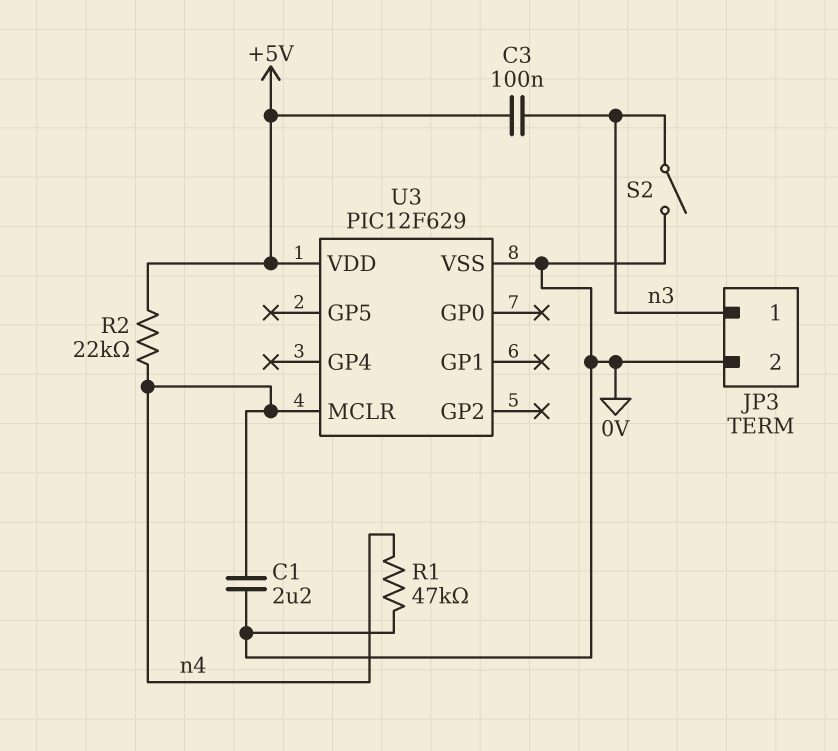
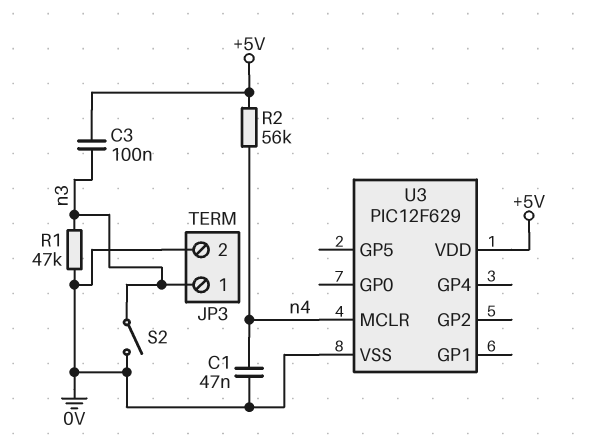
C1: 2.2uF (0V, n4) -> 47nF (0V, n4)
R1: 47k (0V, n4) -> 47k (0V, n3)
R2: 22k (+5V, n4) -> 56k (+5V, n4)

